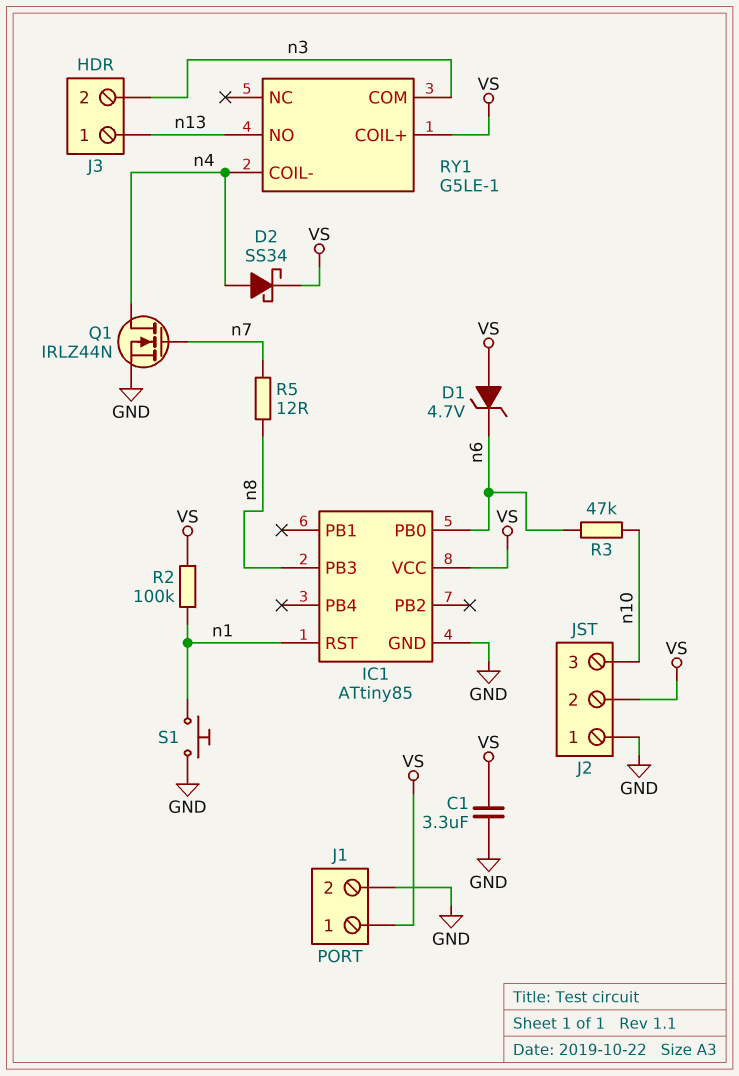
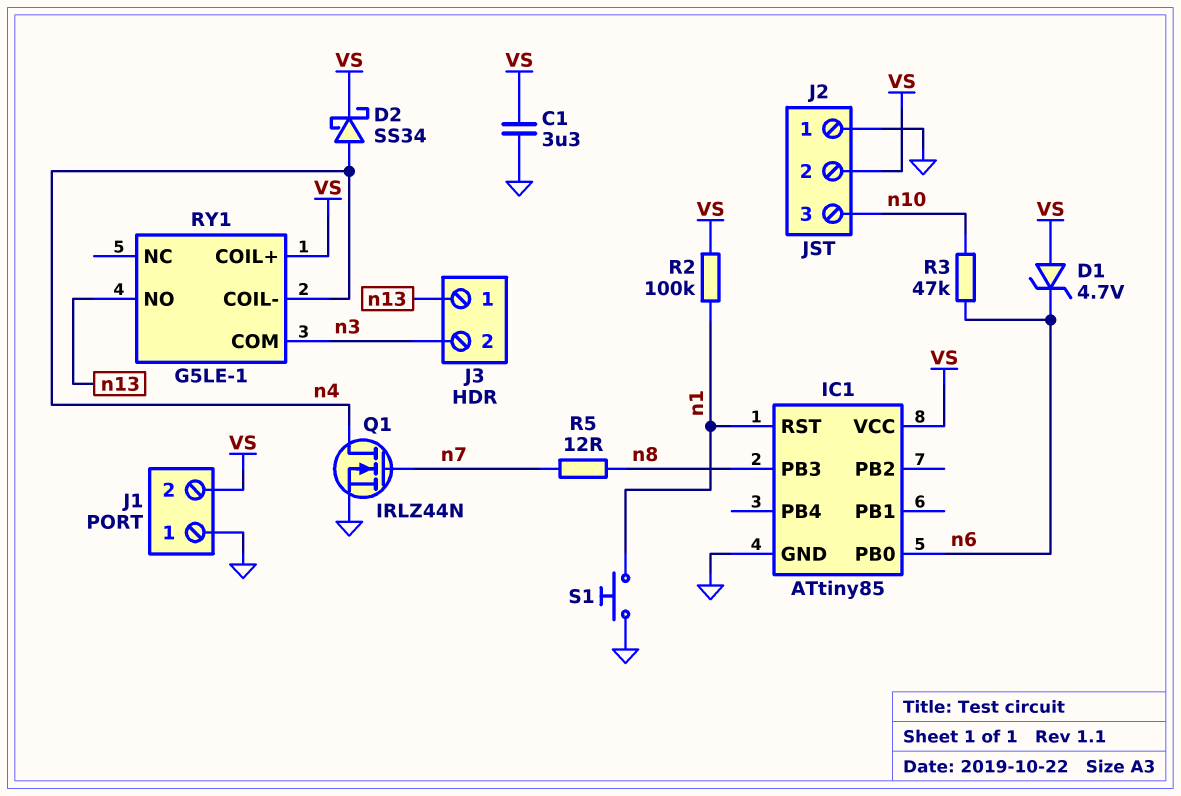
J1 pin 1: VS -> GND
J1 pin 2: GND -> VS

